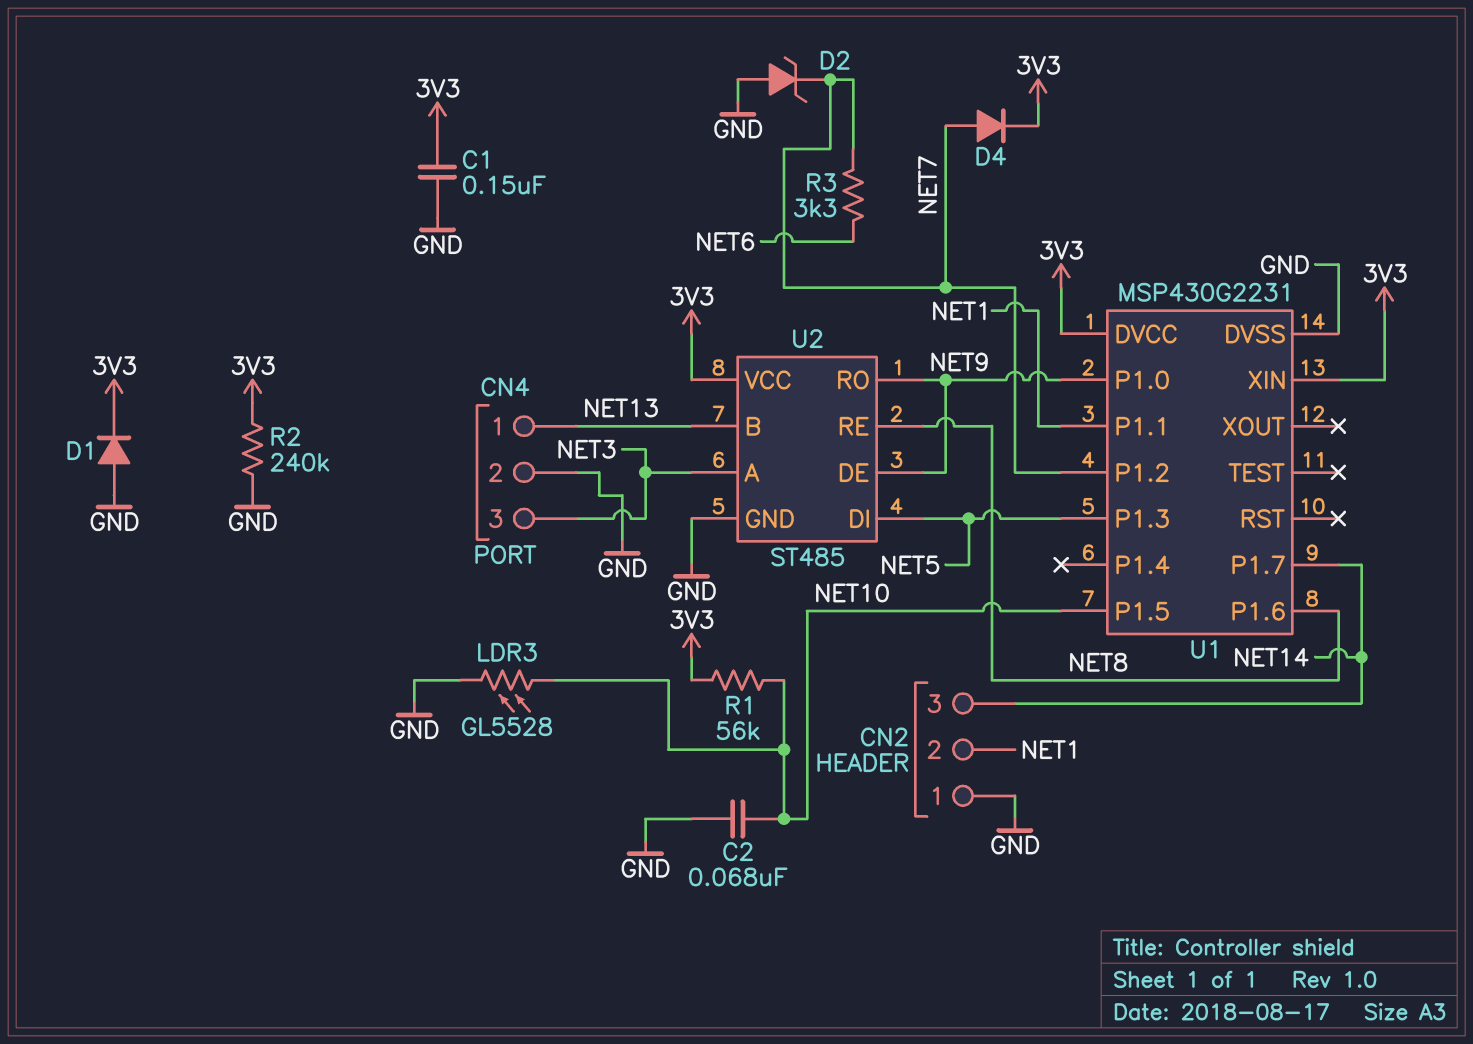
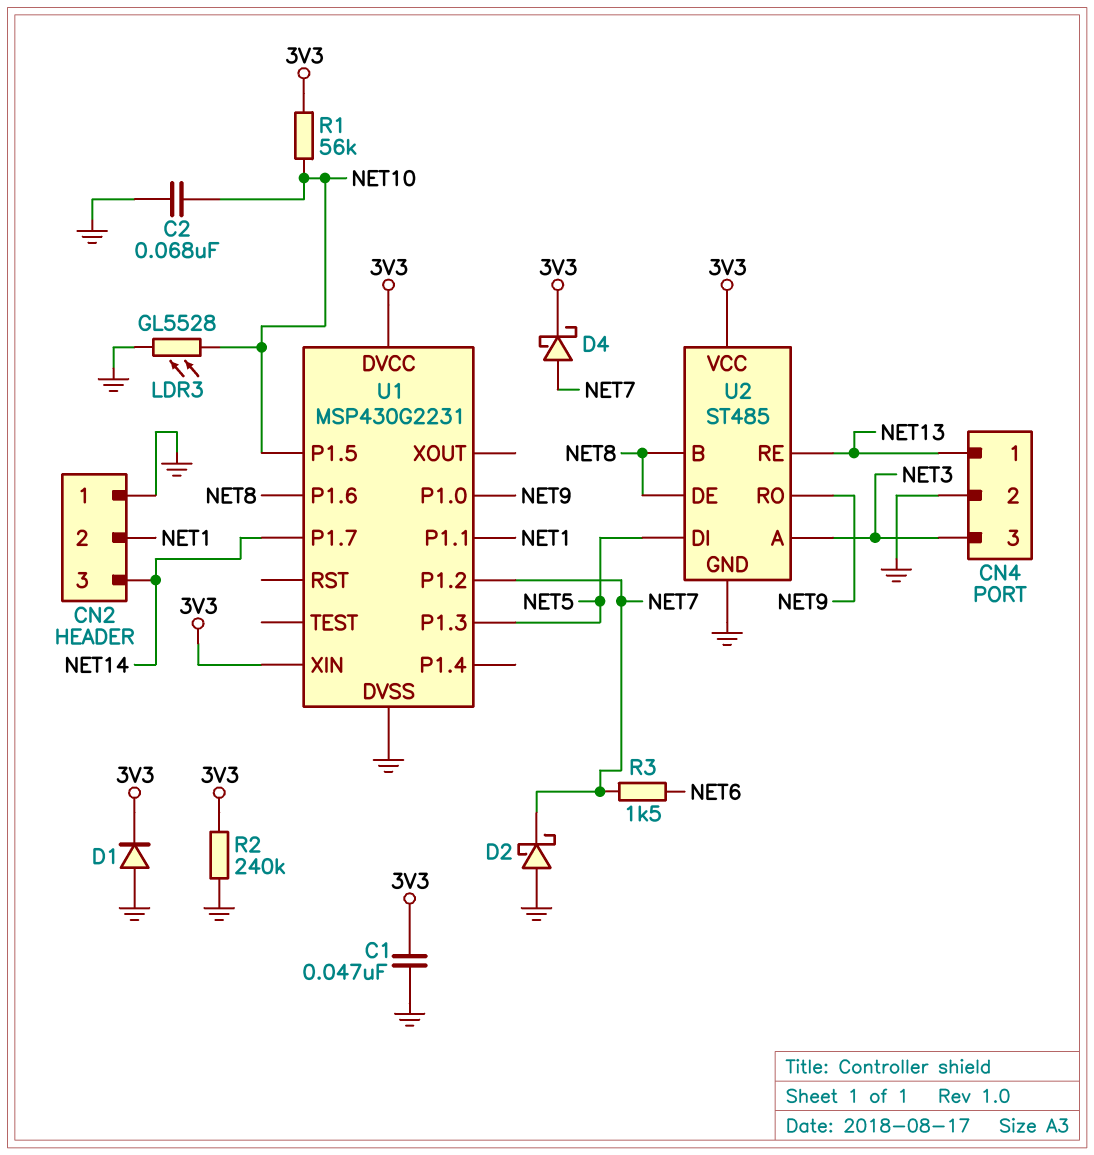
C1: 150nF (3V3, GND) -> 47nF (3V3, GND)
D2: zener (A GND, K NET7) -> schottky (A GND, K NET7)
D4: diode (A NET7, K 3V3) -> schottky (A NET7, K 3V3)
R3: 3.3k (NET6, NET7) -> 1.5k (NET6, NET7)
U2 pin B: NET13 -> NET8
U2 pin DE: NET9 -> NET8
U2 pin RE: NET8 -> NET13

